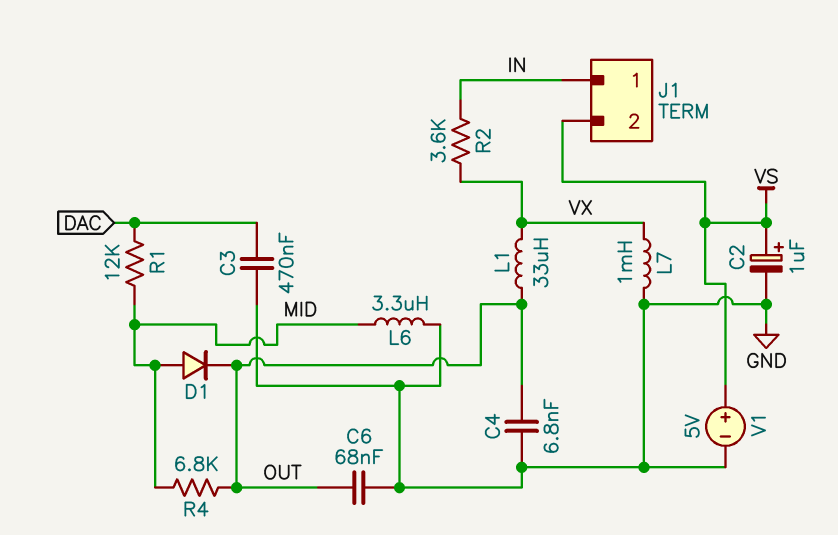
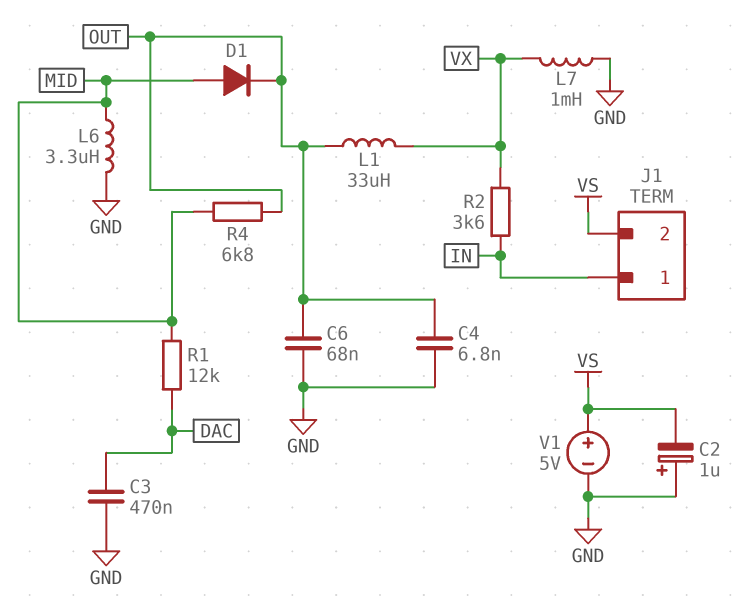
C2: 1uF (plus VS, minus GND) -> 1uF (plus GND, minus VS)

